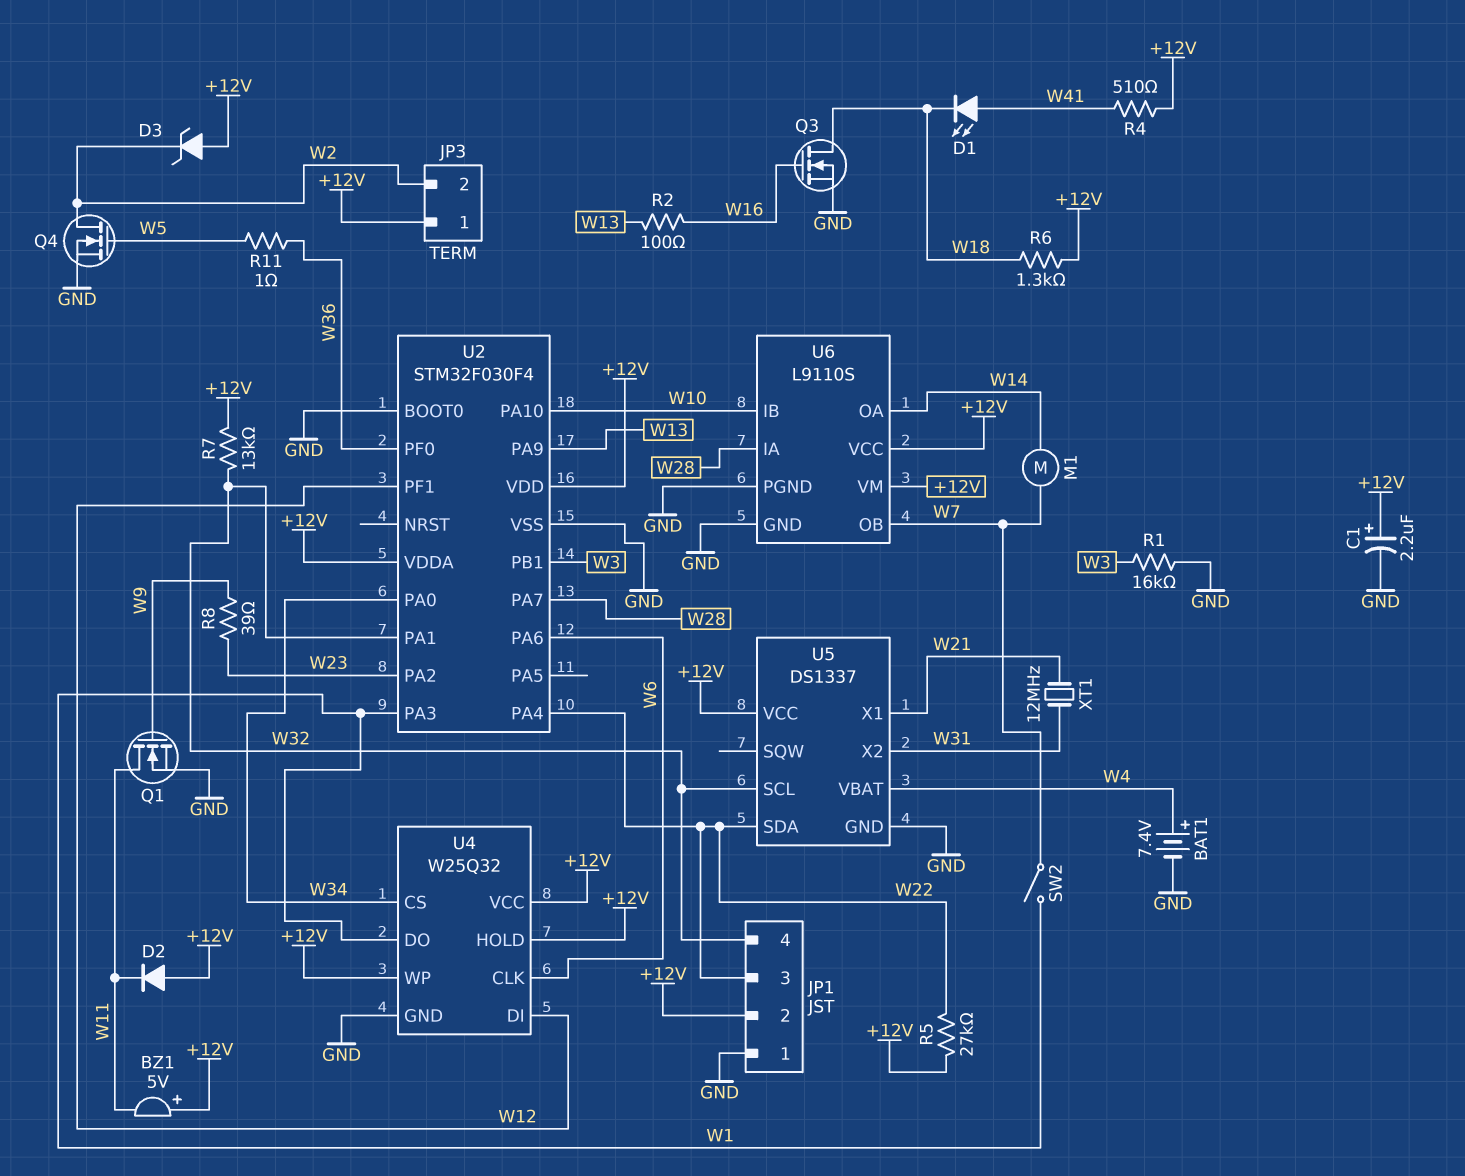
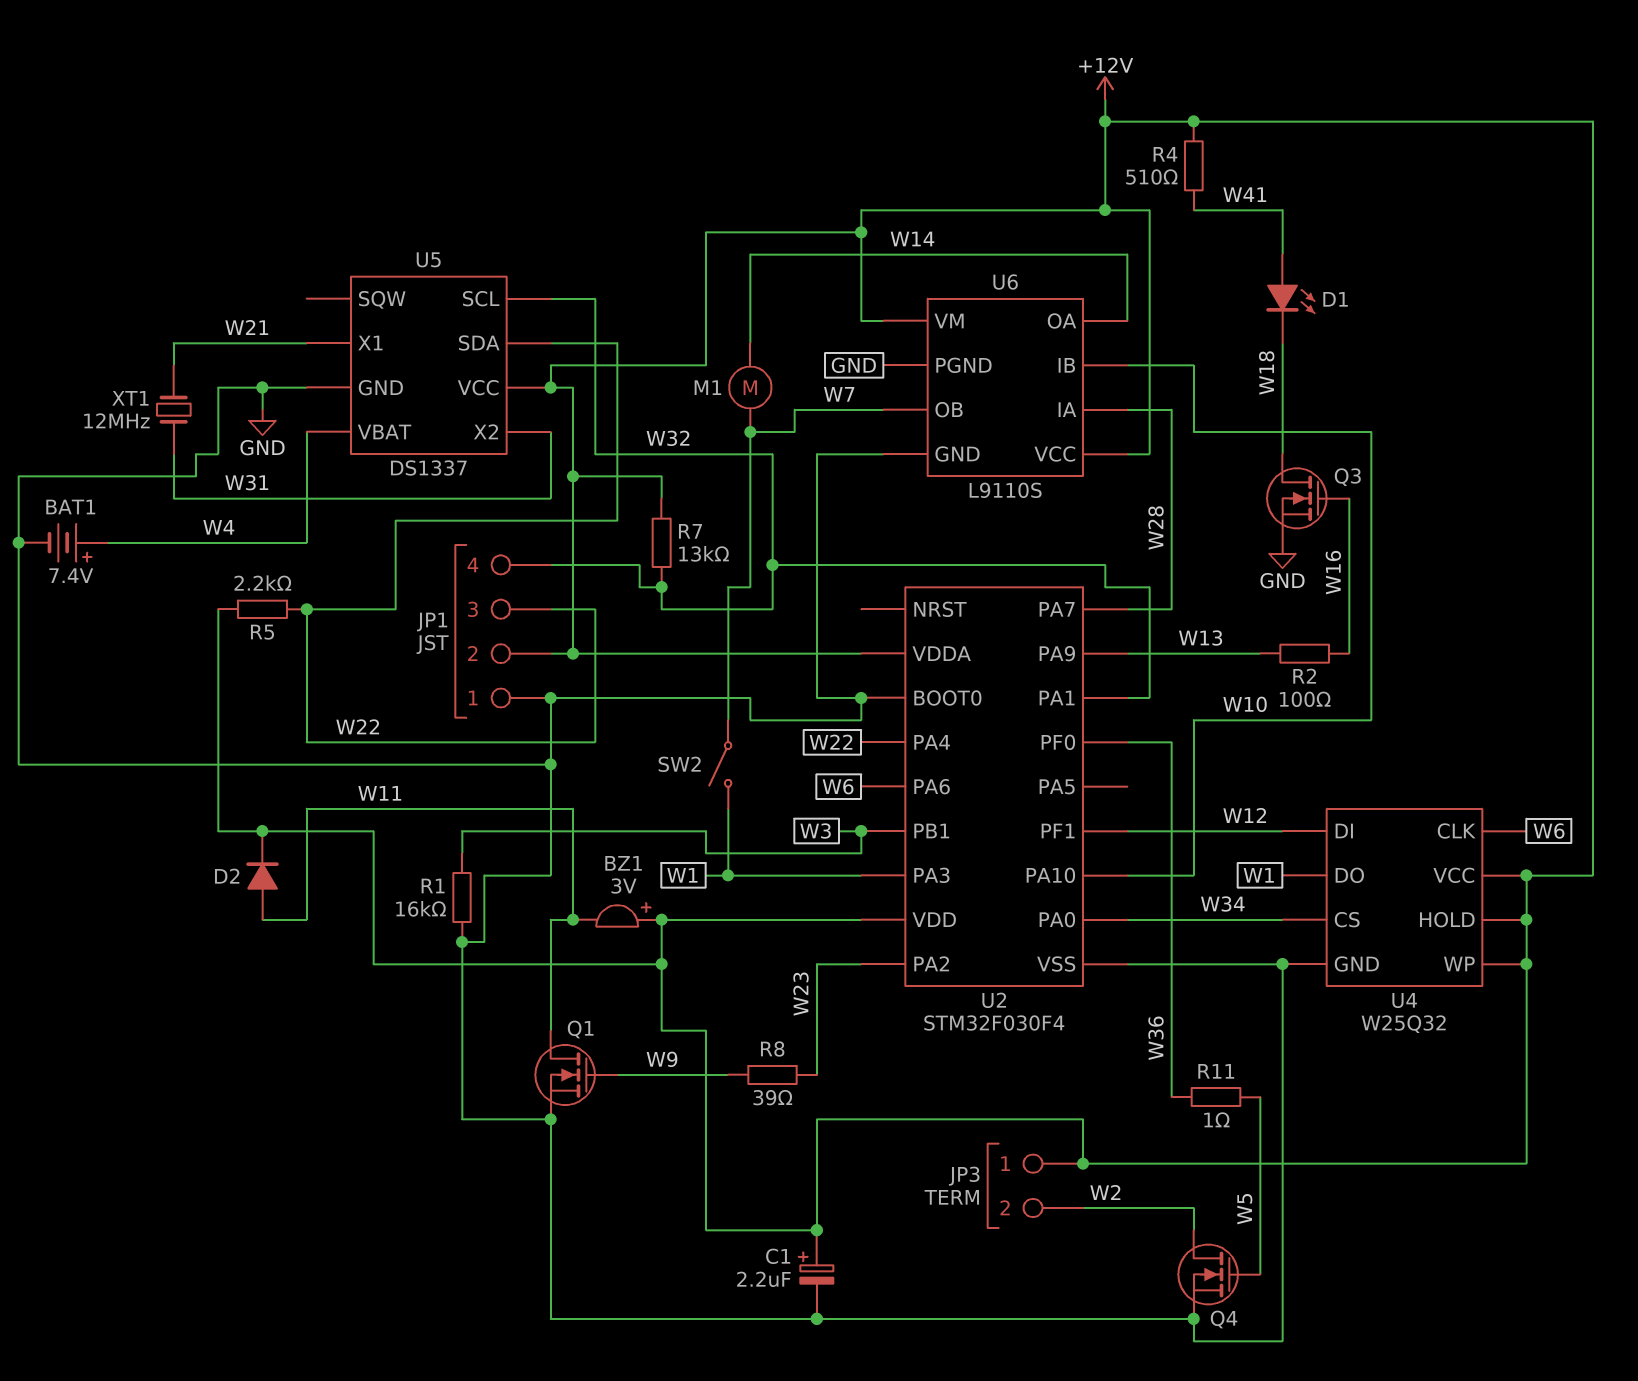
BZ1: buzzer 5V (plus +12V, minus W11) -> buzzer 3V (plus +12V, minus W11)
D2: diode (A +12V, K W11) -> diode (A W11, K +12V)
D3: zener (A +12V, K W2) -> none
R5: 27k (+12V, W22) -> 2.2k (+12V, W22)
R6: 1.3k (+12V, W18) -> none

